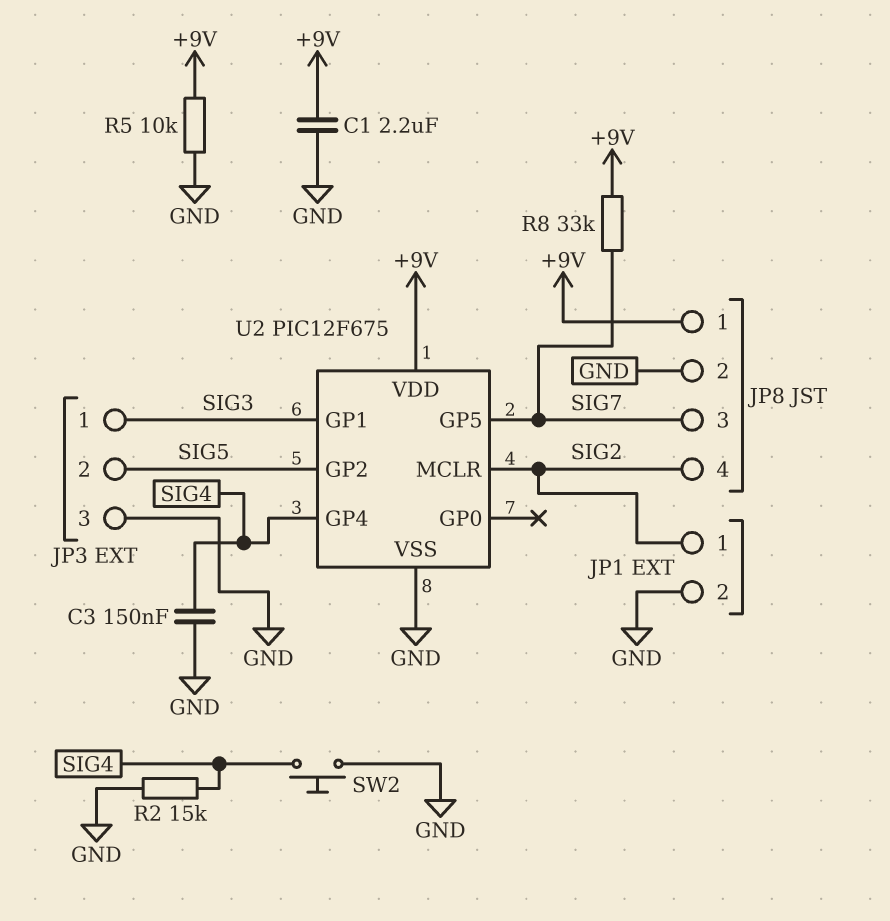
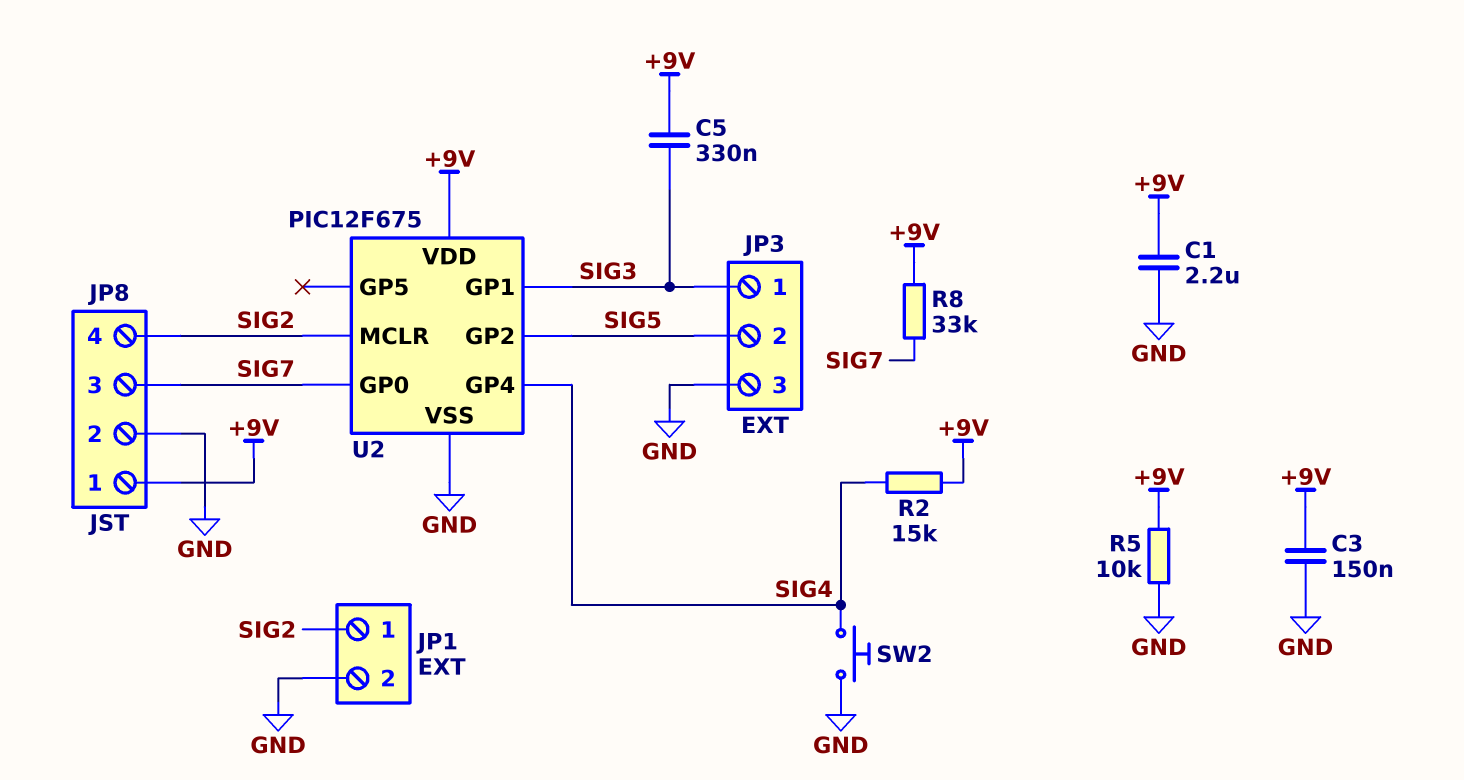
C3: 150nF (GND, SIG4) -> 150nF (+9V, GND)
C5: none -> 330nF (+9V, SIG3)
R2: 15k (GND, SIG4) -> 15k (+9V, SIG4)
U2 pin GP0: none -> SIG7
U2 pin GP5: SIG7 -> none

